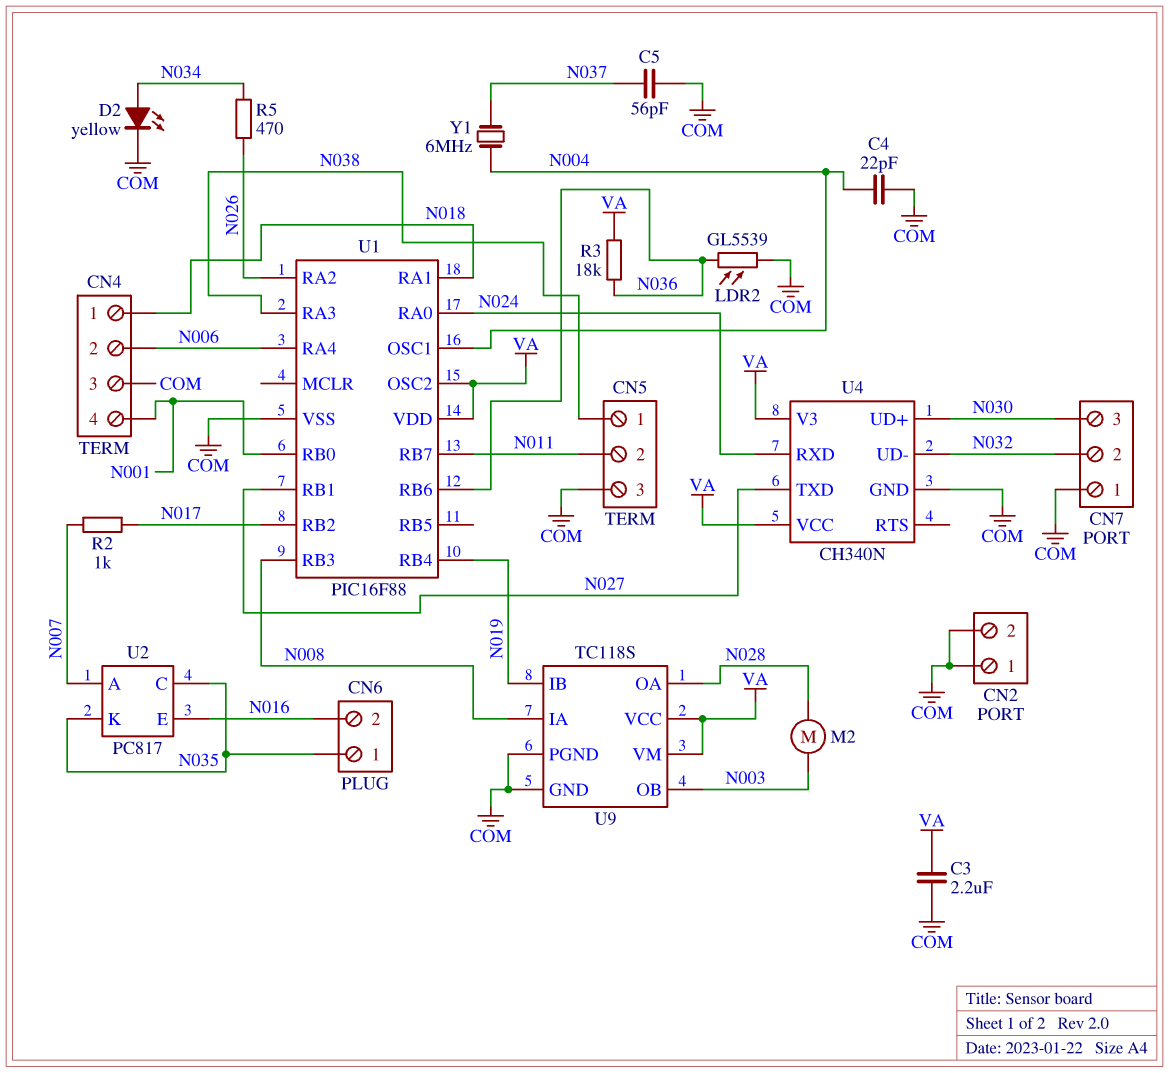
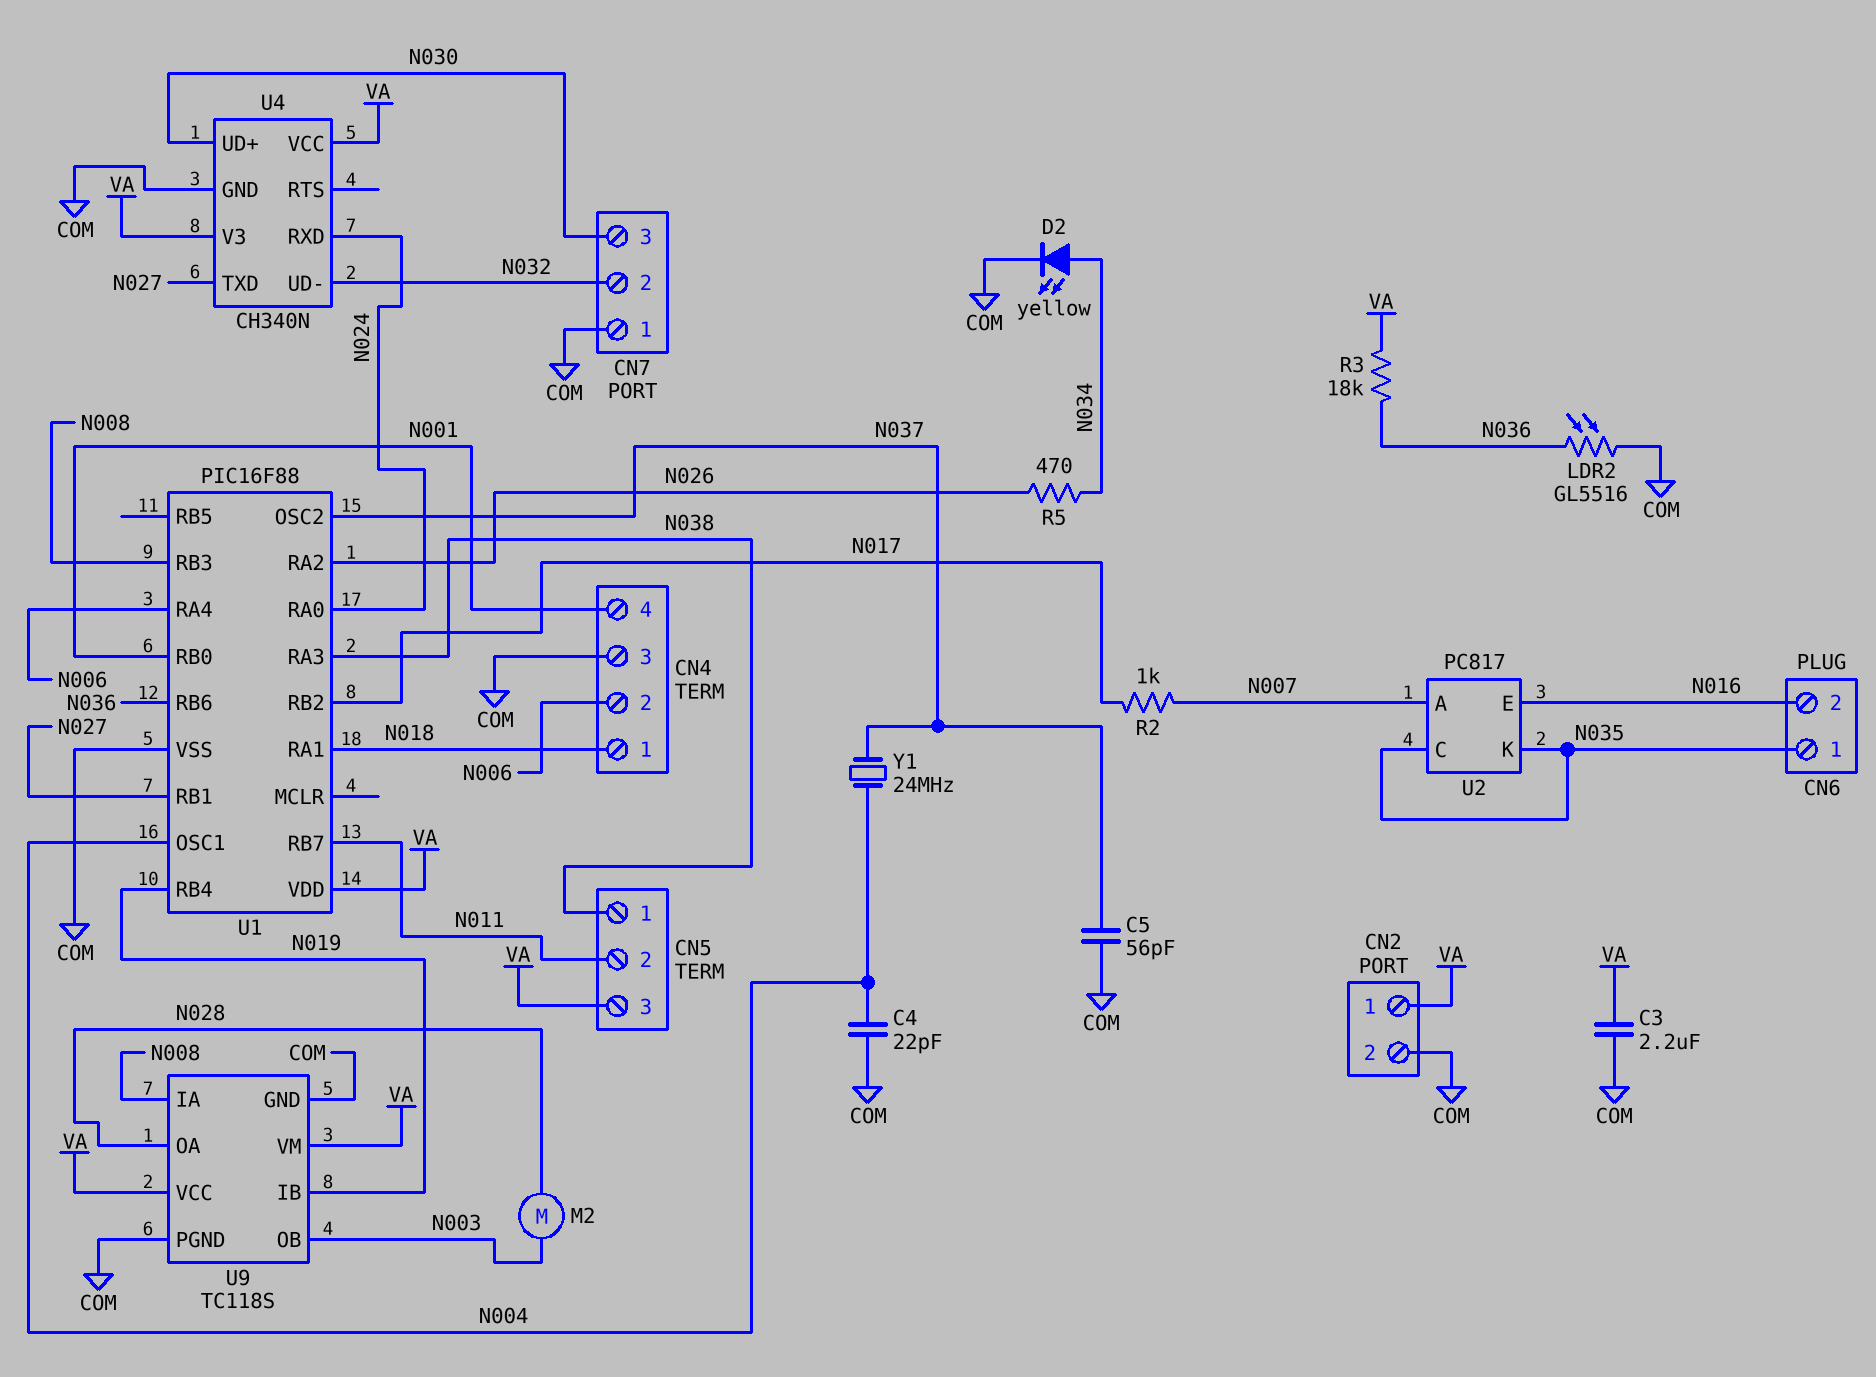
CN2 pin 1: COM -> VA
CN5 pin 3: COM -> VA
LDR2: GL5539 (COM, N036) -> GL5516 (COM, N036)
U1 pin OSC2: VA -> N037
Y1: 6MHz (N004, N037) -> 24MHz (N004, N037)

